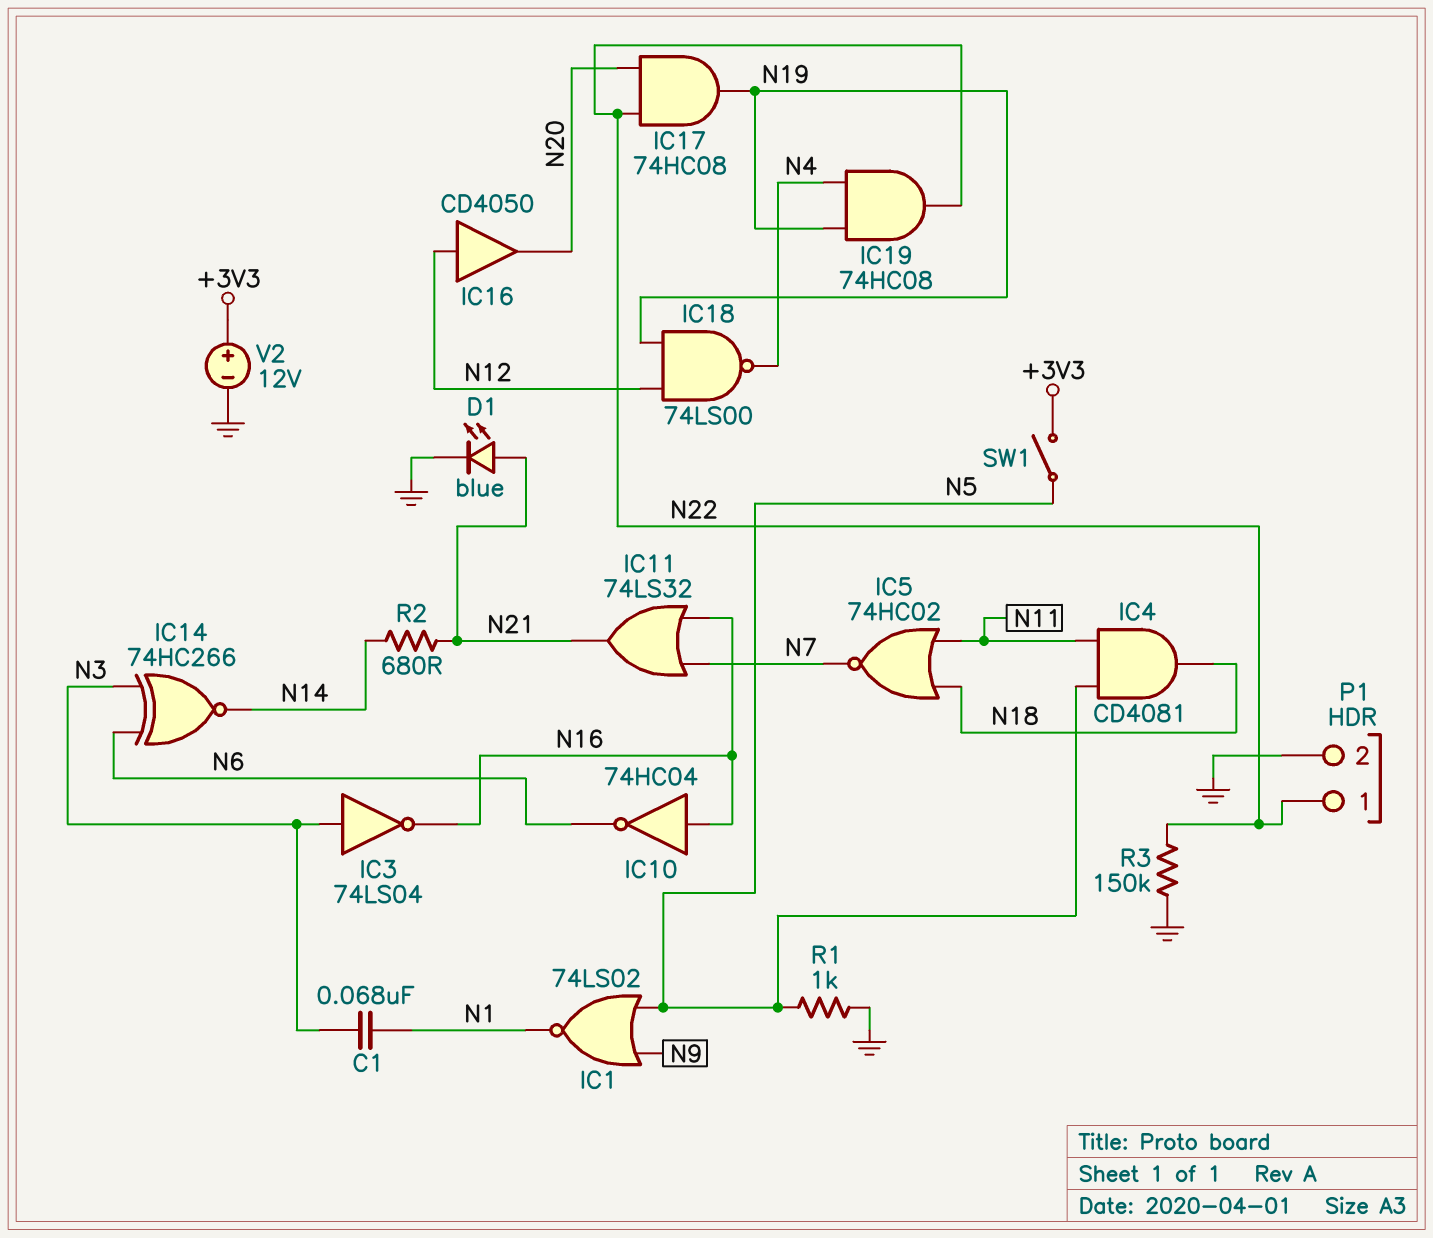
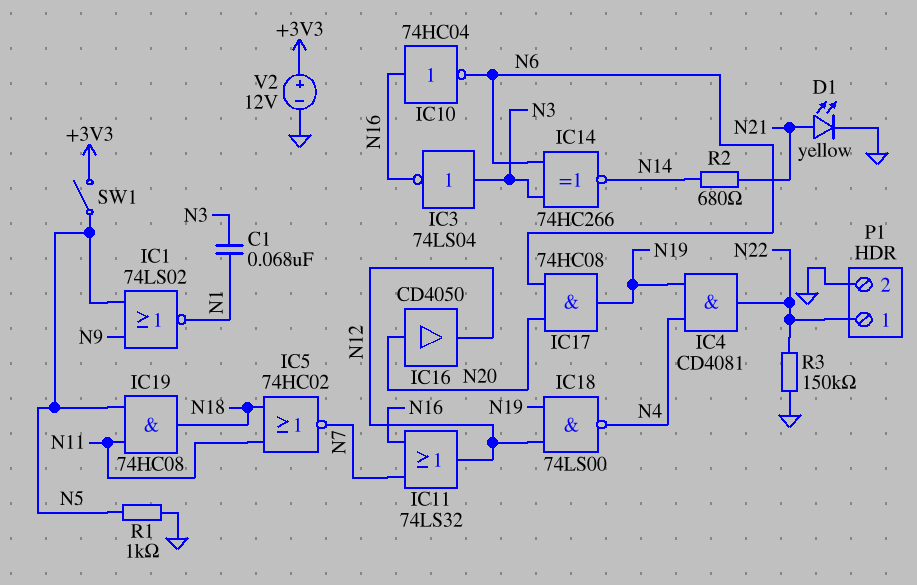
D1: LED blue (A N21, K GND) -> LED yellow (A N21, K GND)
IC4: AND CD4081 (in N5, in N11, out N18) -> AND CD4081 (in N4, in N19, out N22)
IC11: OR 74LS32 (in N7, in N16, out N21) -> OR 74LS32 (in N7, in N16, out N12)
IC16: buffer CD4050 (in N12, out N20) -> buffer CD4050 (in N20, out N12)
IC17: AND 74HC08 (in N20, in N22, out N19) -> AND 74HC08 (in N6, in N20, out N19)
IC19: AND 74HC08 (in N4, in N19, out N22) -> AND 74HC08 (in N5, in N11, out N18)

